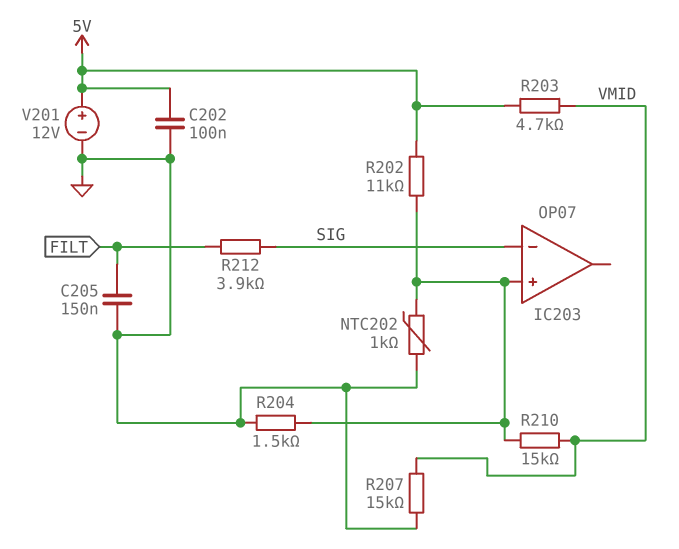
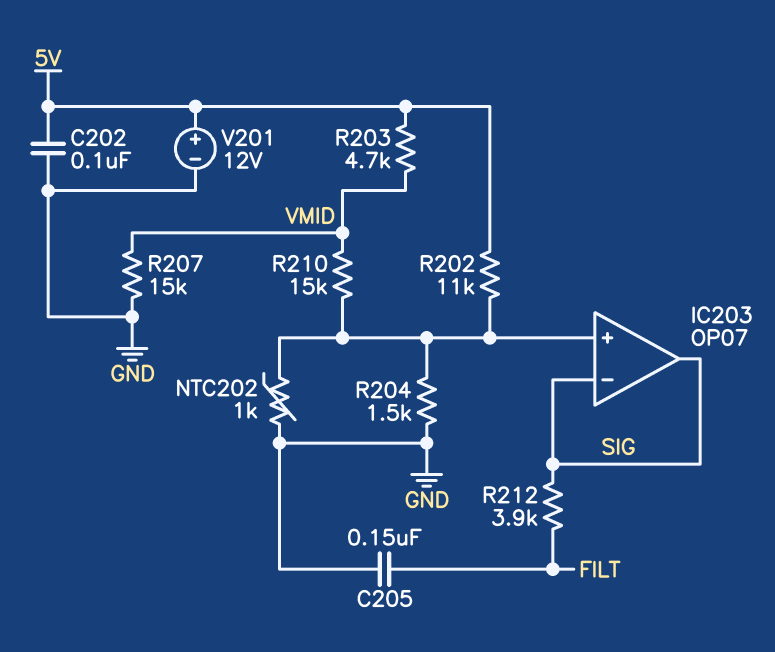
IC203 pin out: none -> SIG

